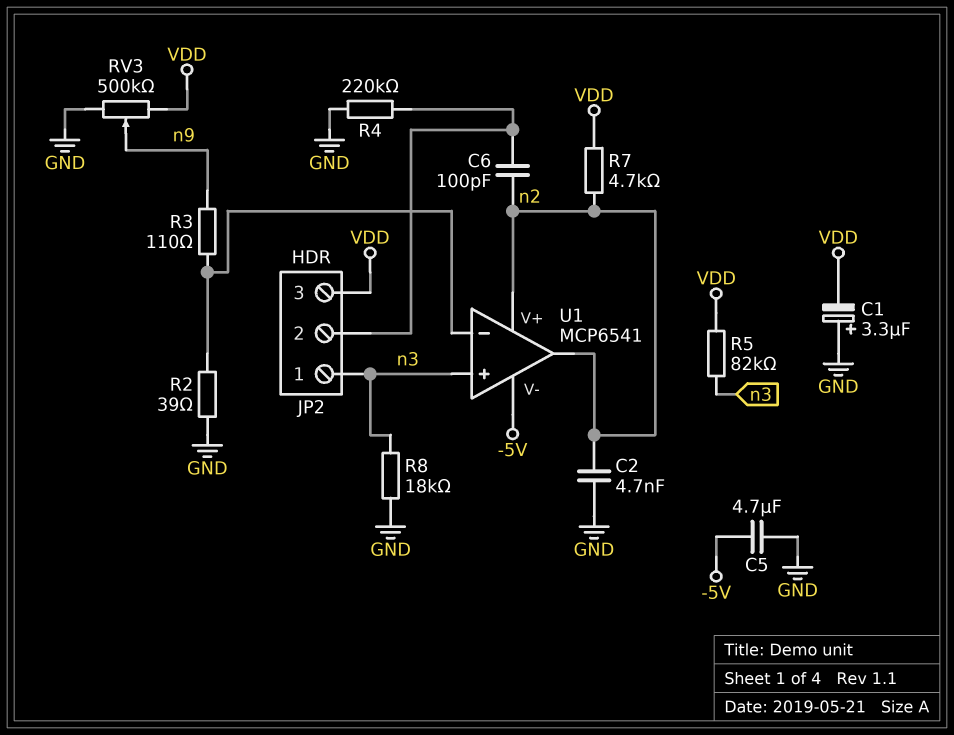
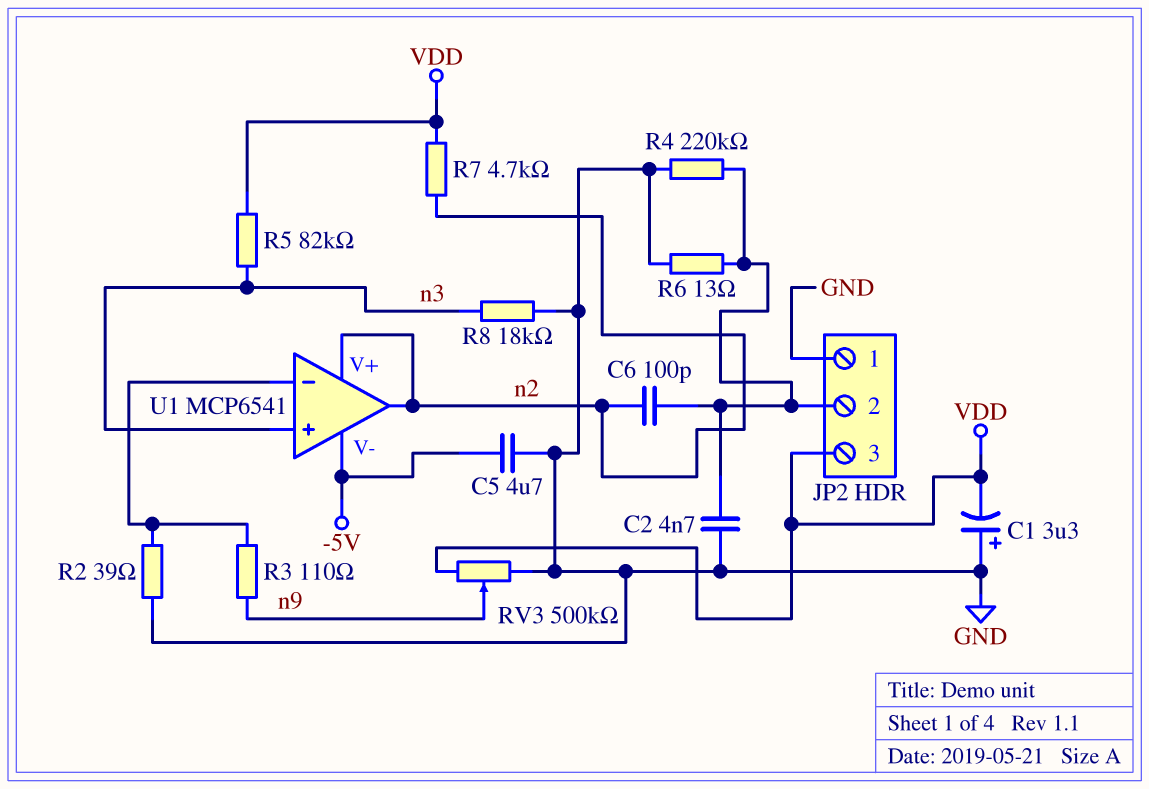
C2: 4.7nF (GND, n2) -> 4.7nF (GND, JP2/2)
JP2 pin 1: n3 -> GND
R6: none -> 13 (GND, JP2/2)

